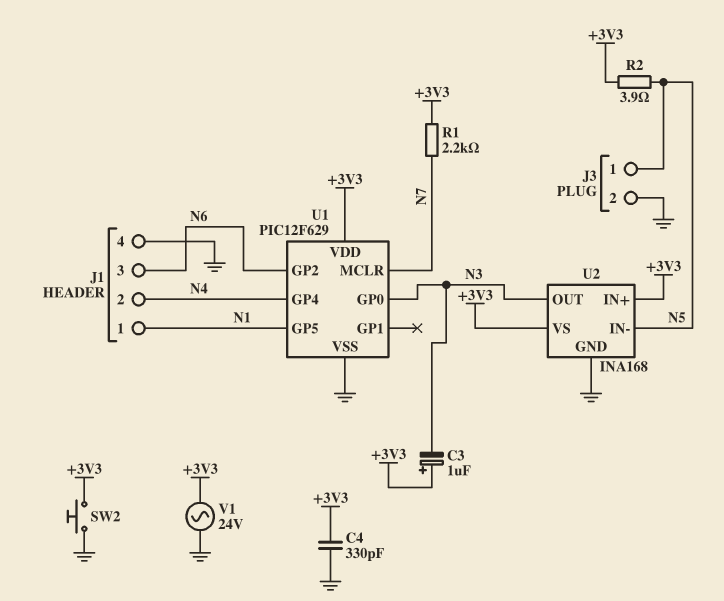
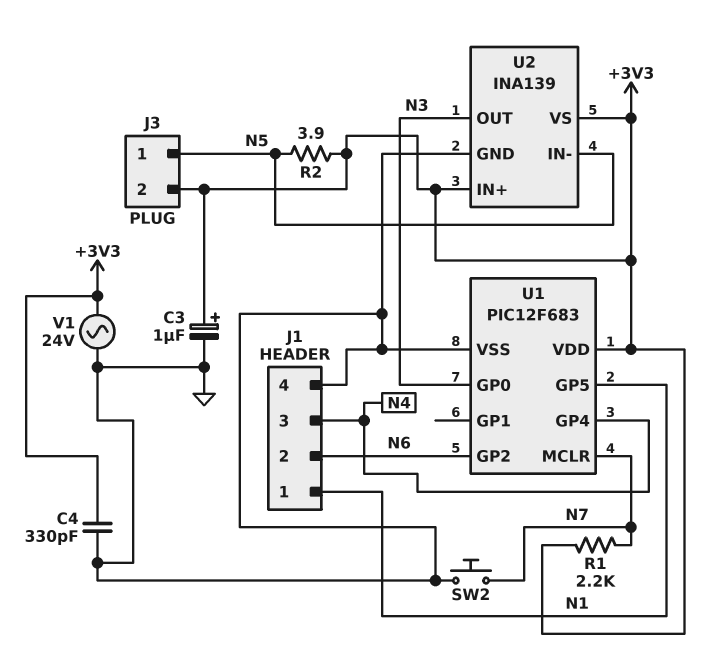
C3: 1uF (plus +3V3, minus N3) -> 1uF (plus +3V3, minus GND)
J1 pin 2: N4 -> N6
J1 pin 3: N6 -> N4
J3 pin 2: GND -> +3V3
SW2: button (+3V3, GND) -> button (GND, N7)
U1: PIC12F629 -> PIC12F683
U2: INA168 -> INA139

